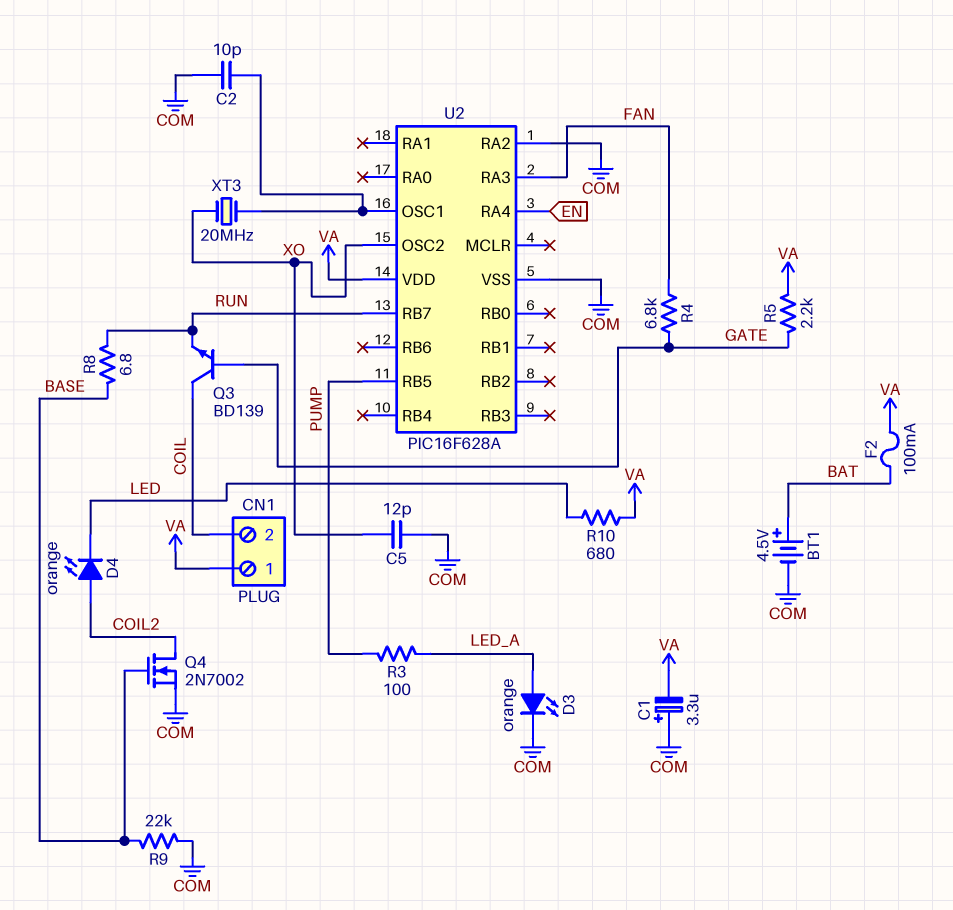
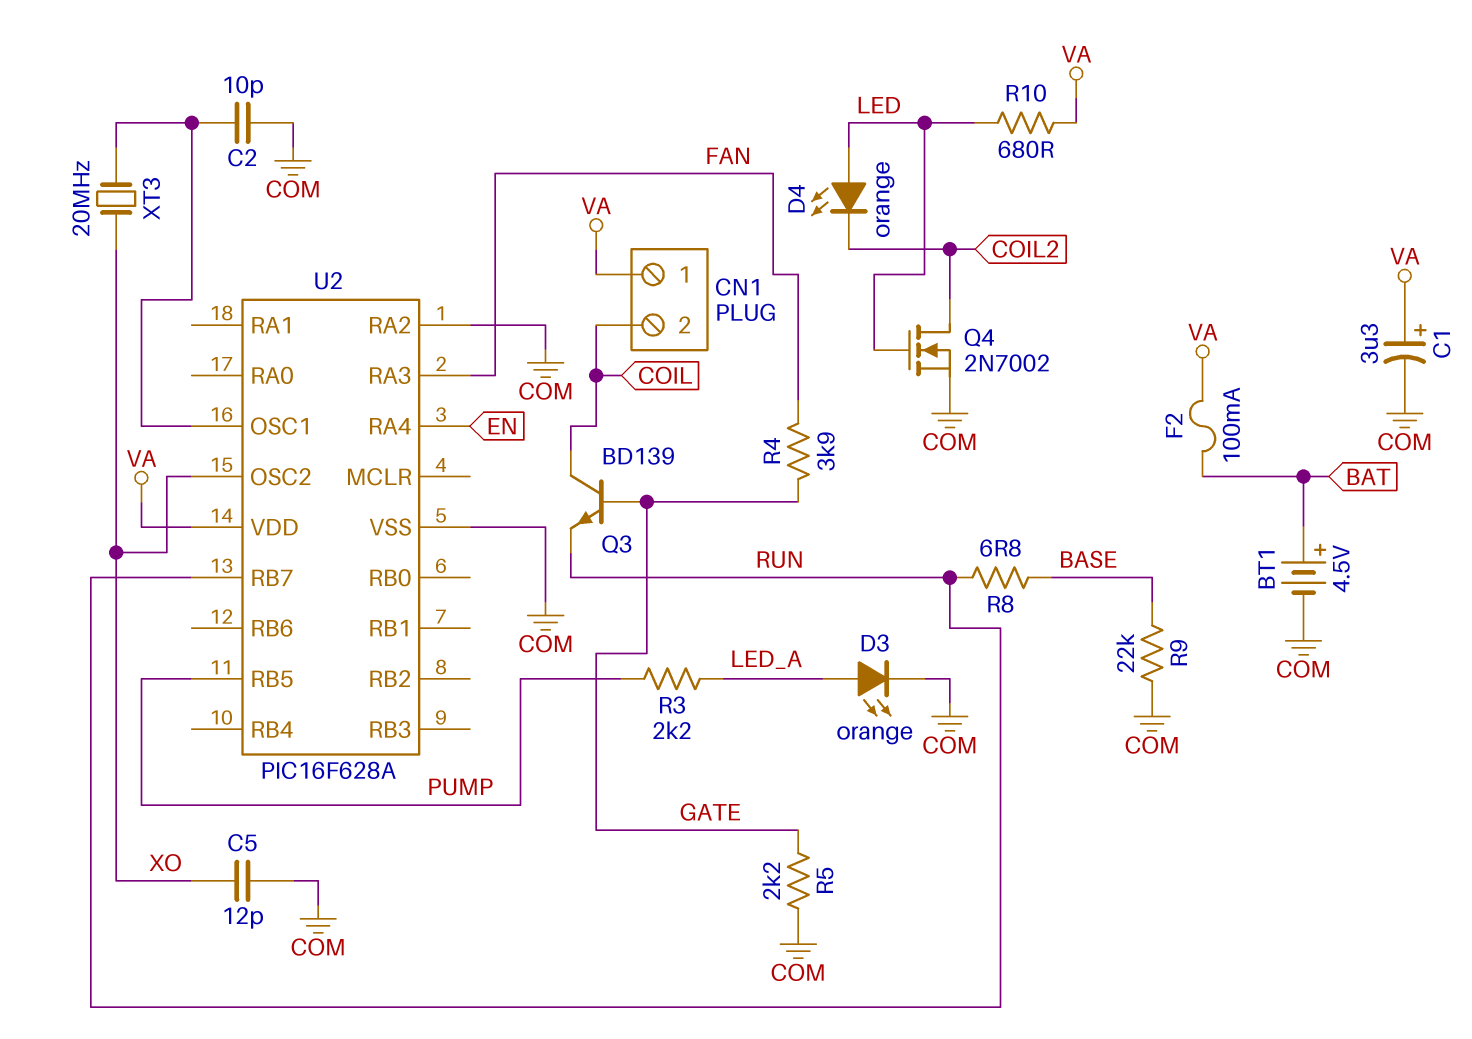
C1: 3.3uF (plus COM, minus VA) -> 3.3uF (plus VA, minus COM)
D4: LED orange (A COIL2, K LED) -> LED orange (A LED, K COIL2)
Q4: NMOS 2N7002 (G BASE, D COIL2, S COM) -> NMOS 2N7002 (G LED, D COIL2, S COM)
R3: 100 (LED_A, PUMP) -> 2.2k (LED_A, PUMP)
R4: 6.8k (FAN, GATE) -> 3.9k (FAN, GATE)
R5: 2.2k (GATE, VA) -> 2.2k (COM, GATE)

